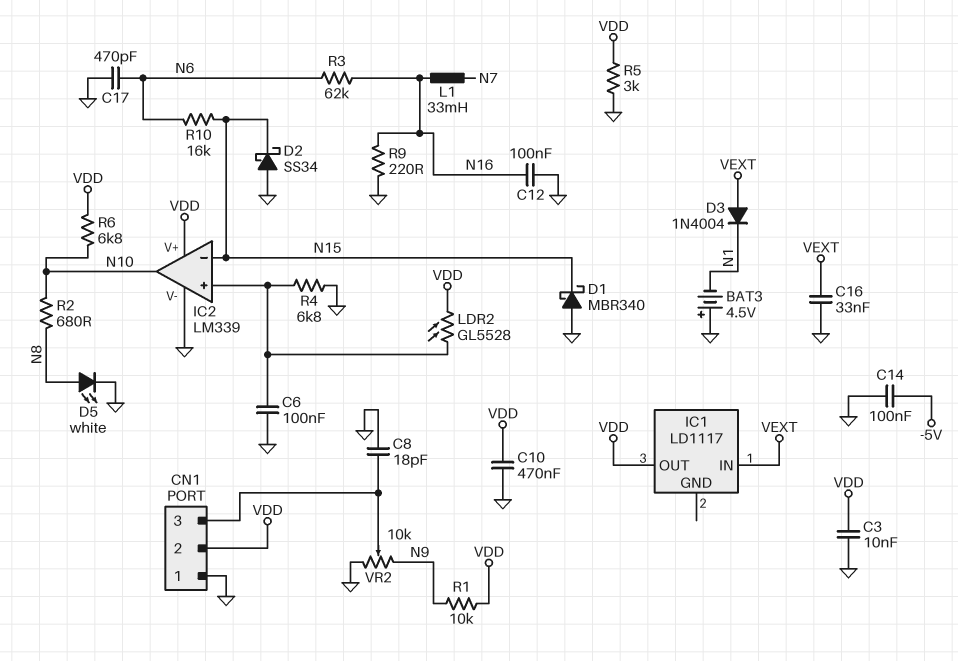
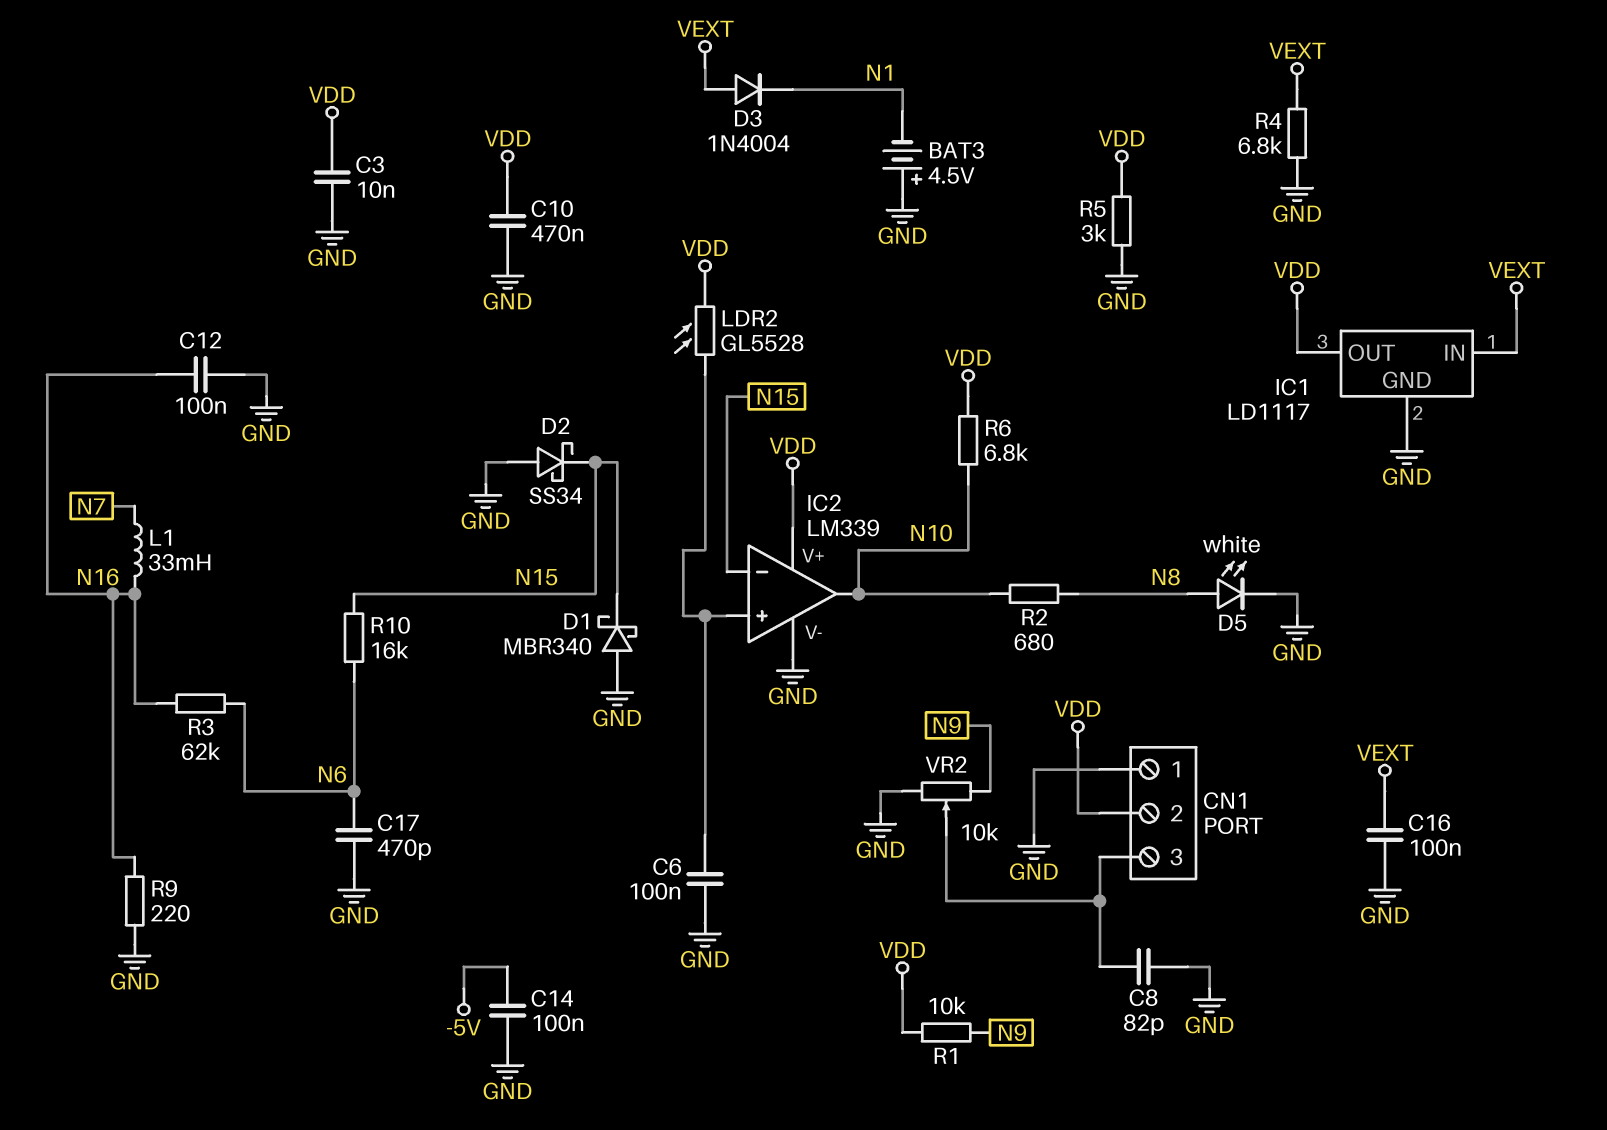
C8: 18pF (CN1/3, GND) -> 82pF (CN1/3, GND)
C16: 33nF (GND, VEXT) -> 100nF (GND, VEXT)
IC1 pin GND: none -> GND
R4: 6.8k (GND, IC2/in+) -> 6.8k (GND, VEXT)

